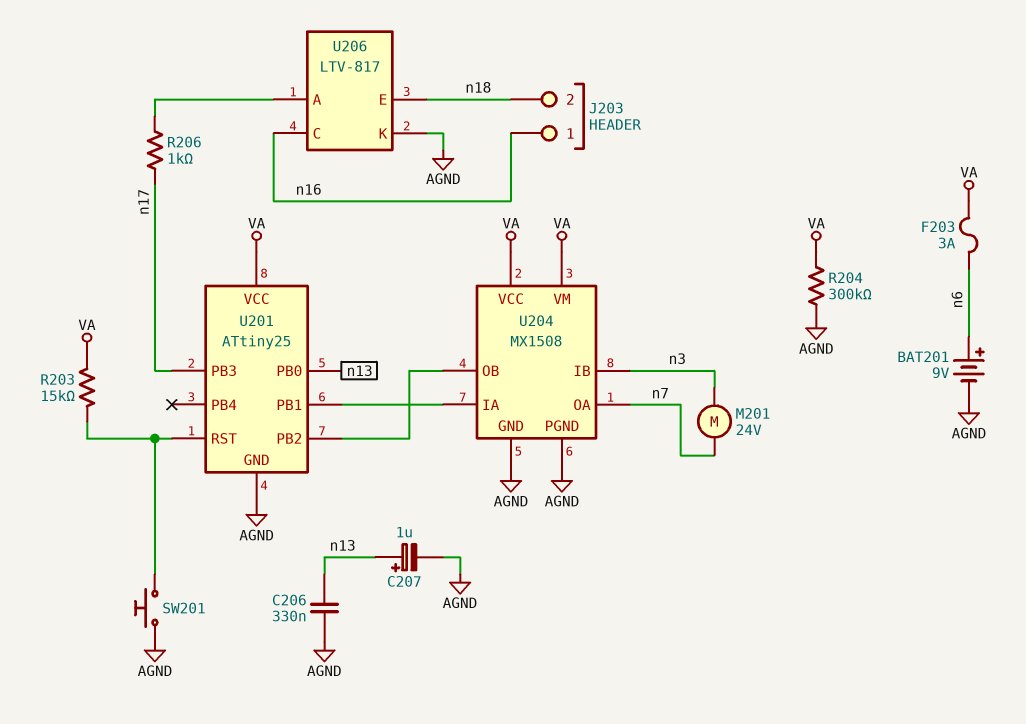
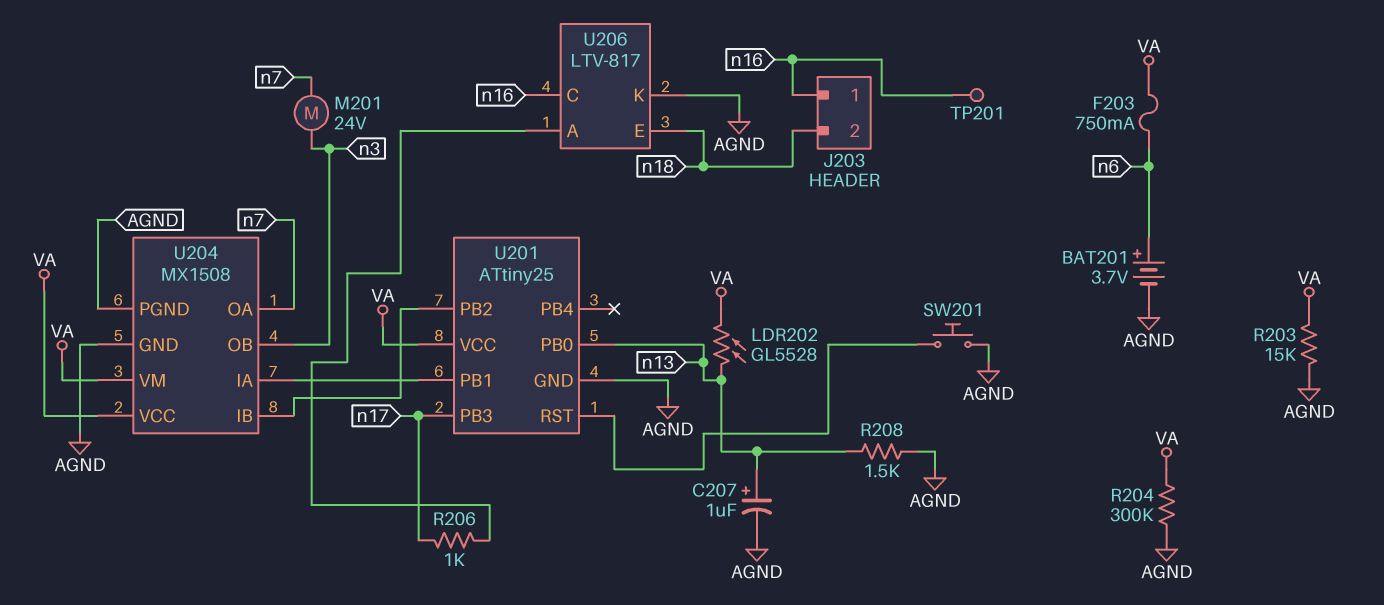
BAT201: 9V (plus n6, minus AGND) -> 3.7V (plus n6, minus AGND)
C206: 330nF (AGND, n13) -> none
F203: 3A (VA, n6) -> 750mA (VA, n6)
LDR202: none -> GL5528 (VA, n13)
R203: 15k (U201/RST, VA) -> 15k (AGND, VA)
R208: none -> 1.5k (AGND, n13)
TP201: none -> test point (n16)
U204 pin IB: n3 -> U201/PB2
U204 pin OB: U201/PB2 -> n3

